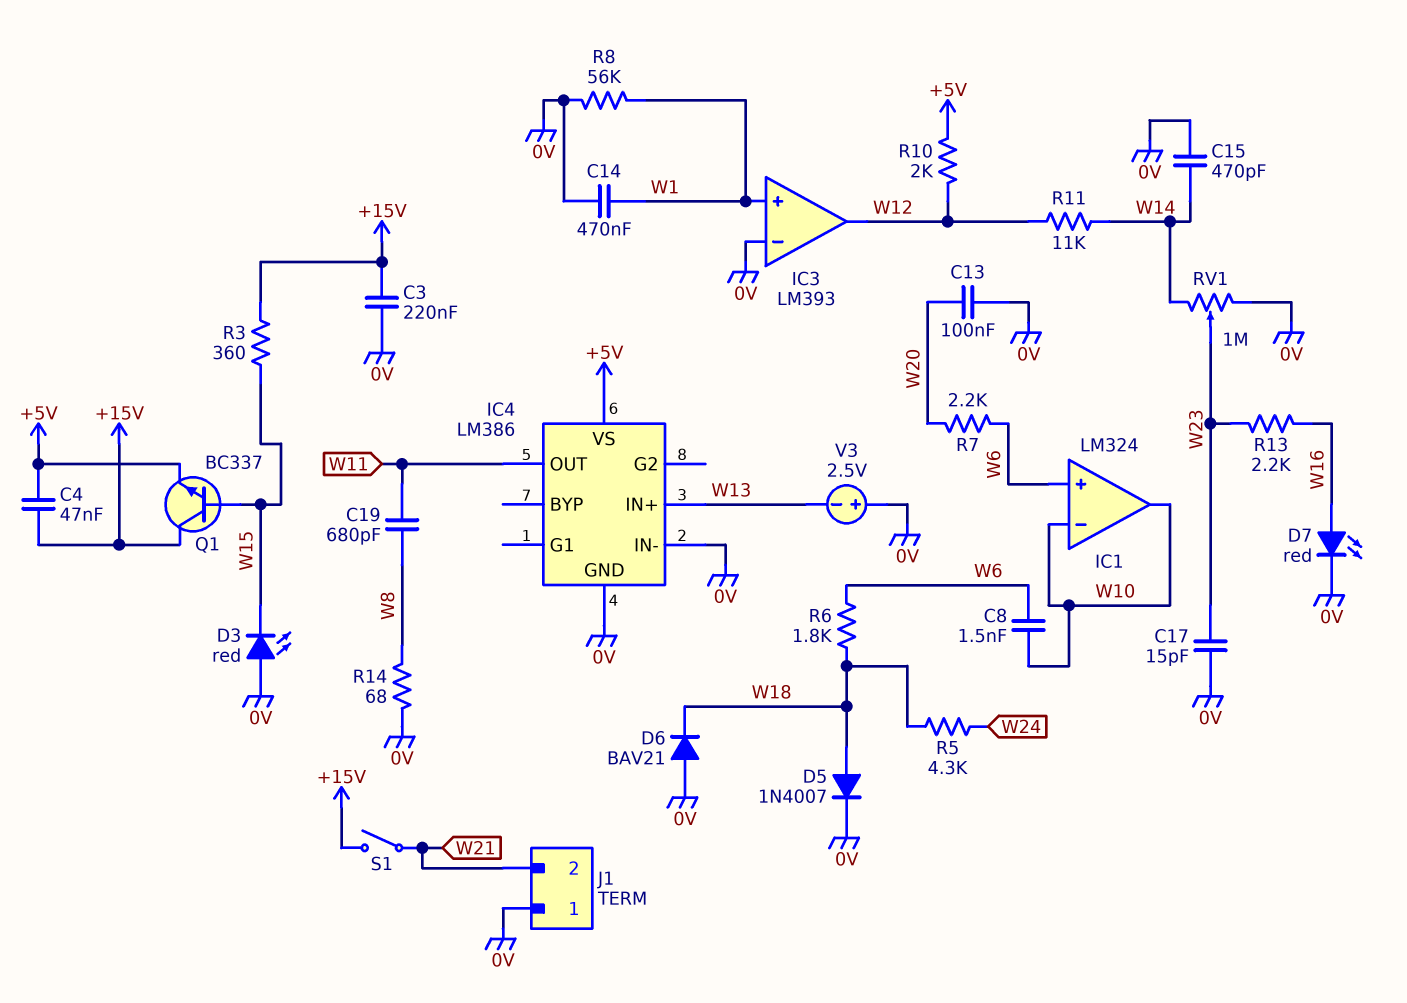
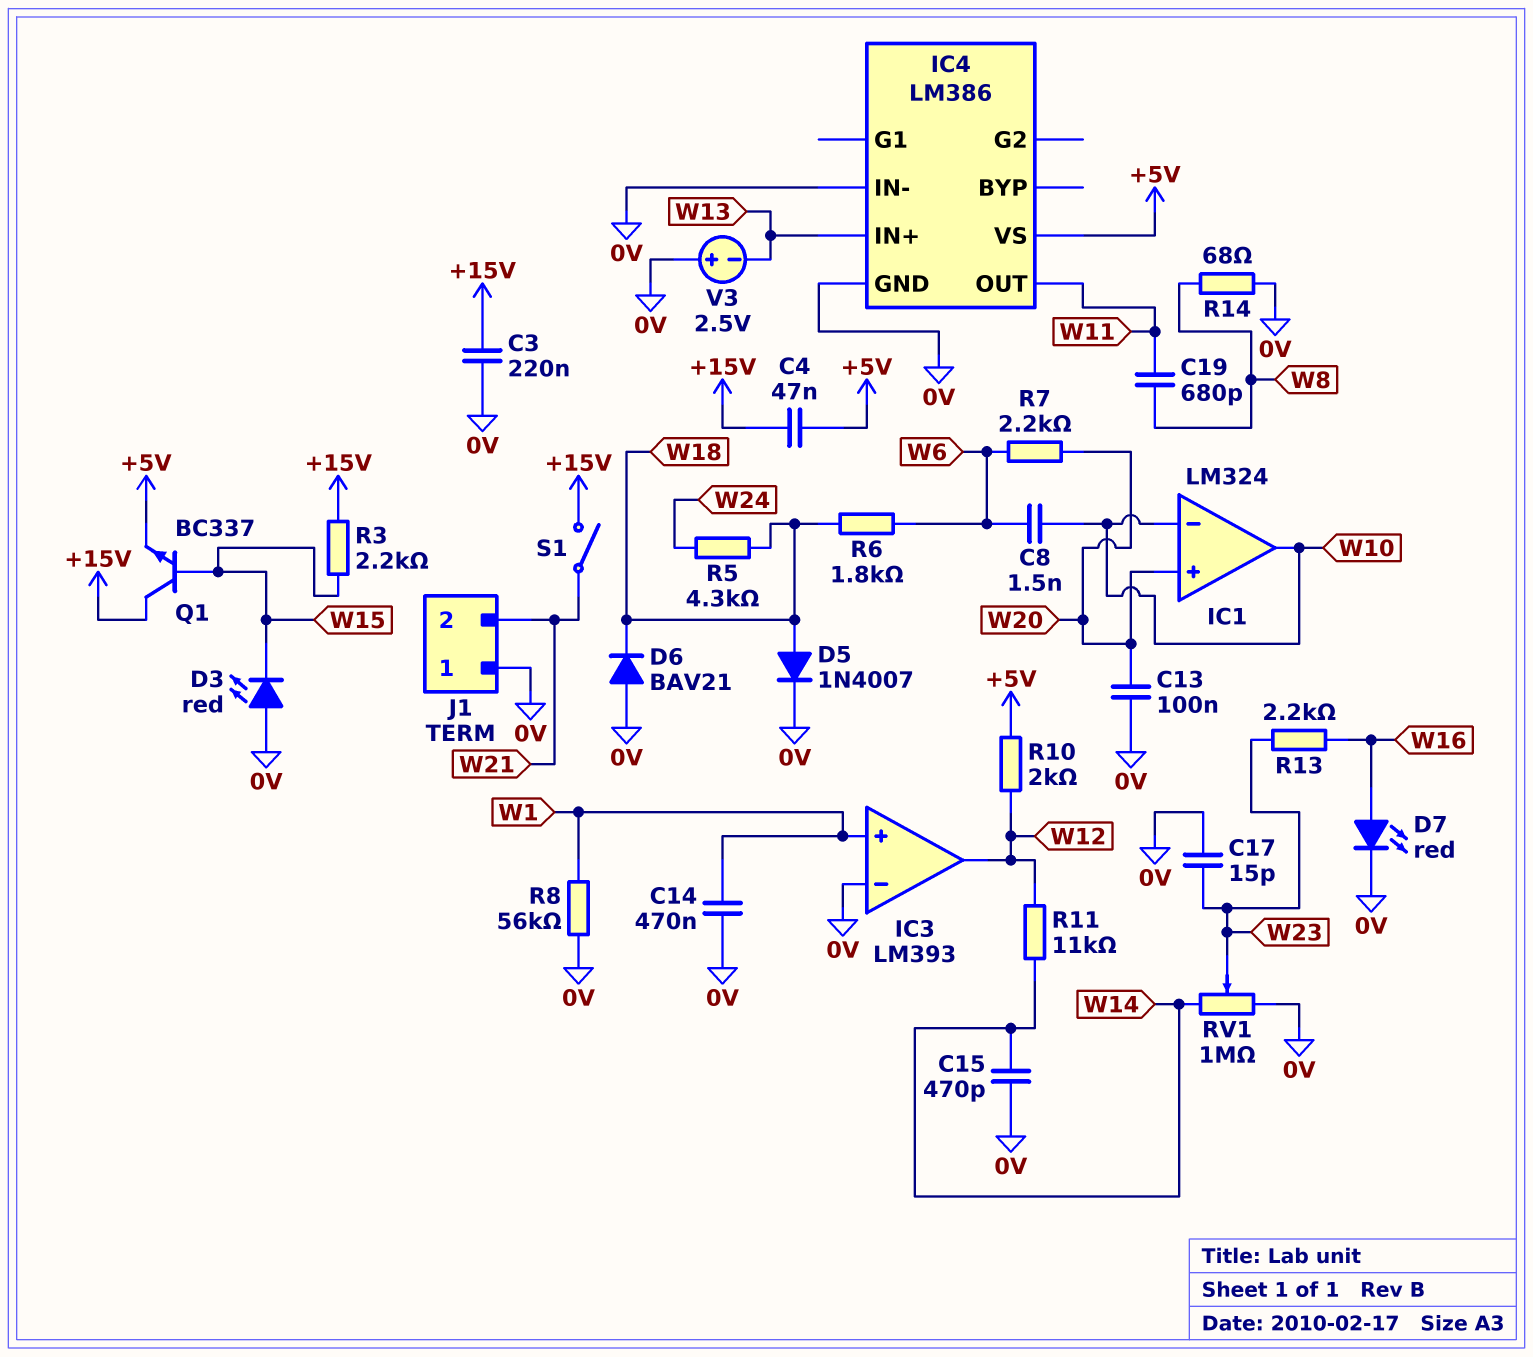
IC1 pin in+: W6 -> W20
R3: 360 (+15V, W15) -> 2.2k (+15V, W15)

